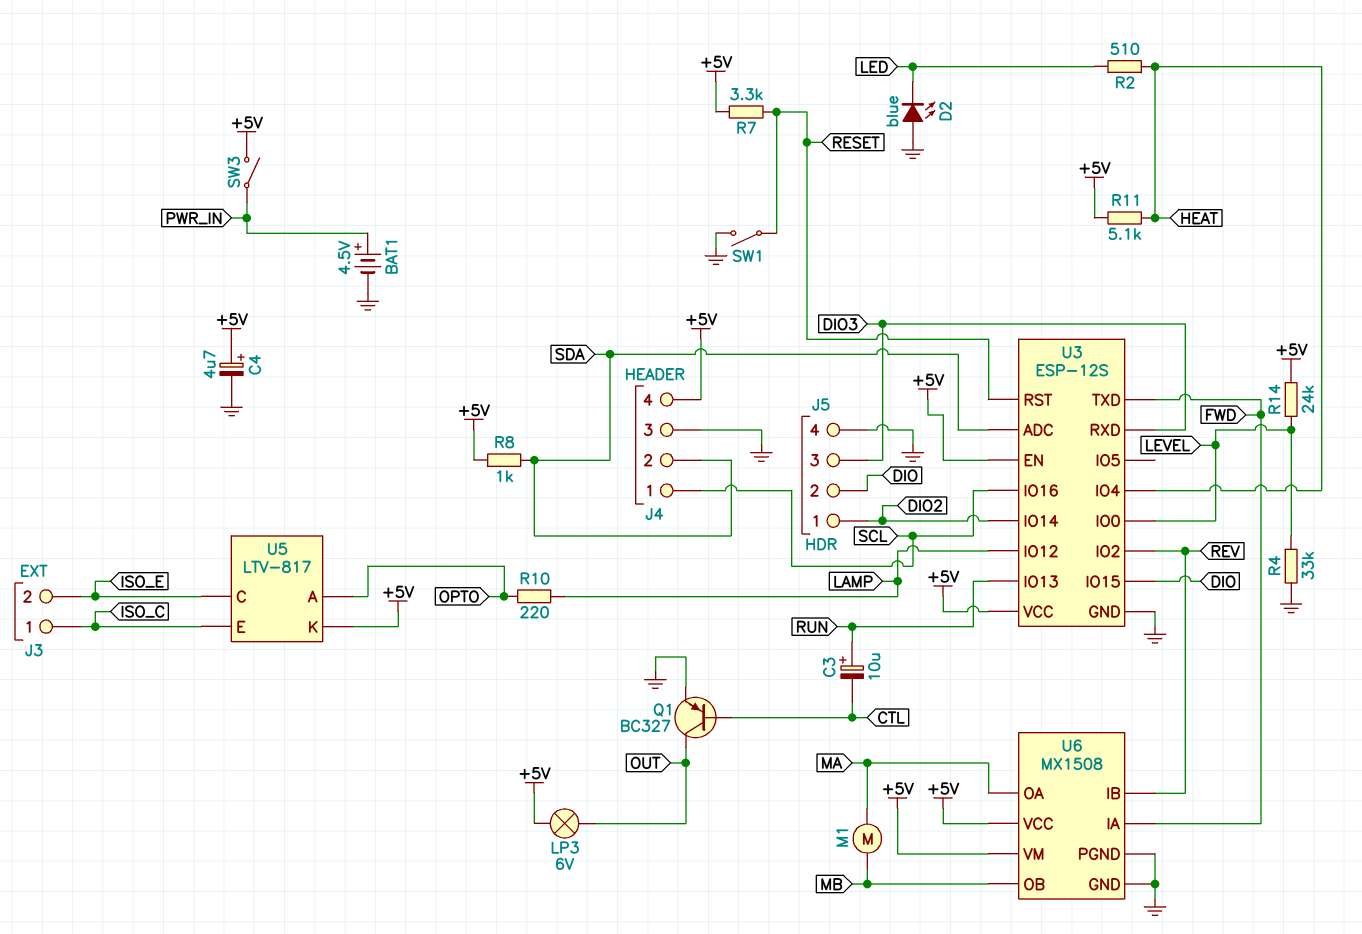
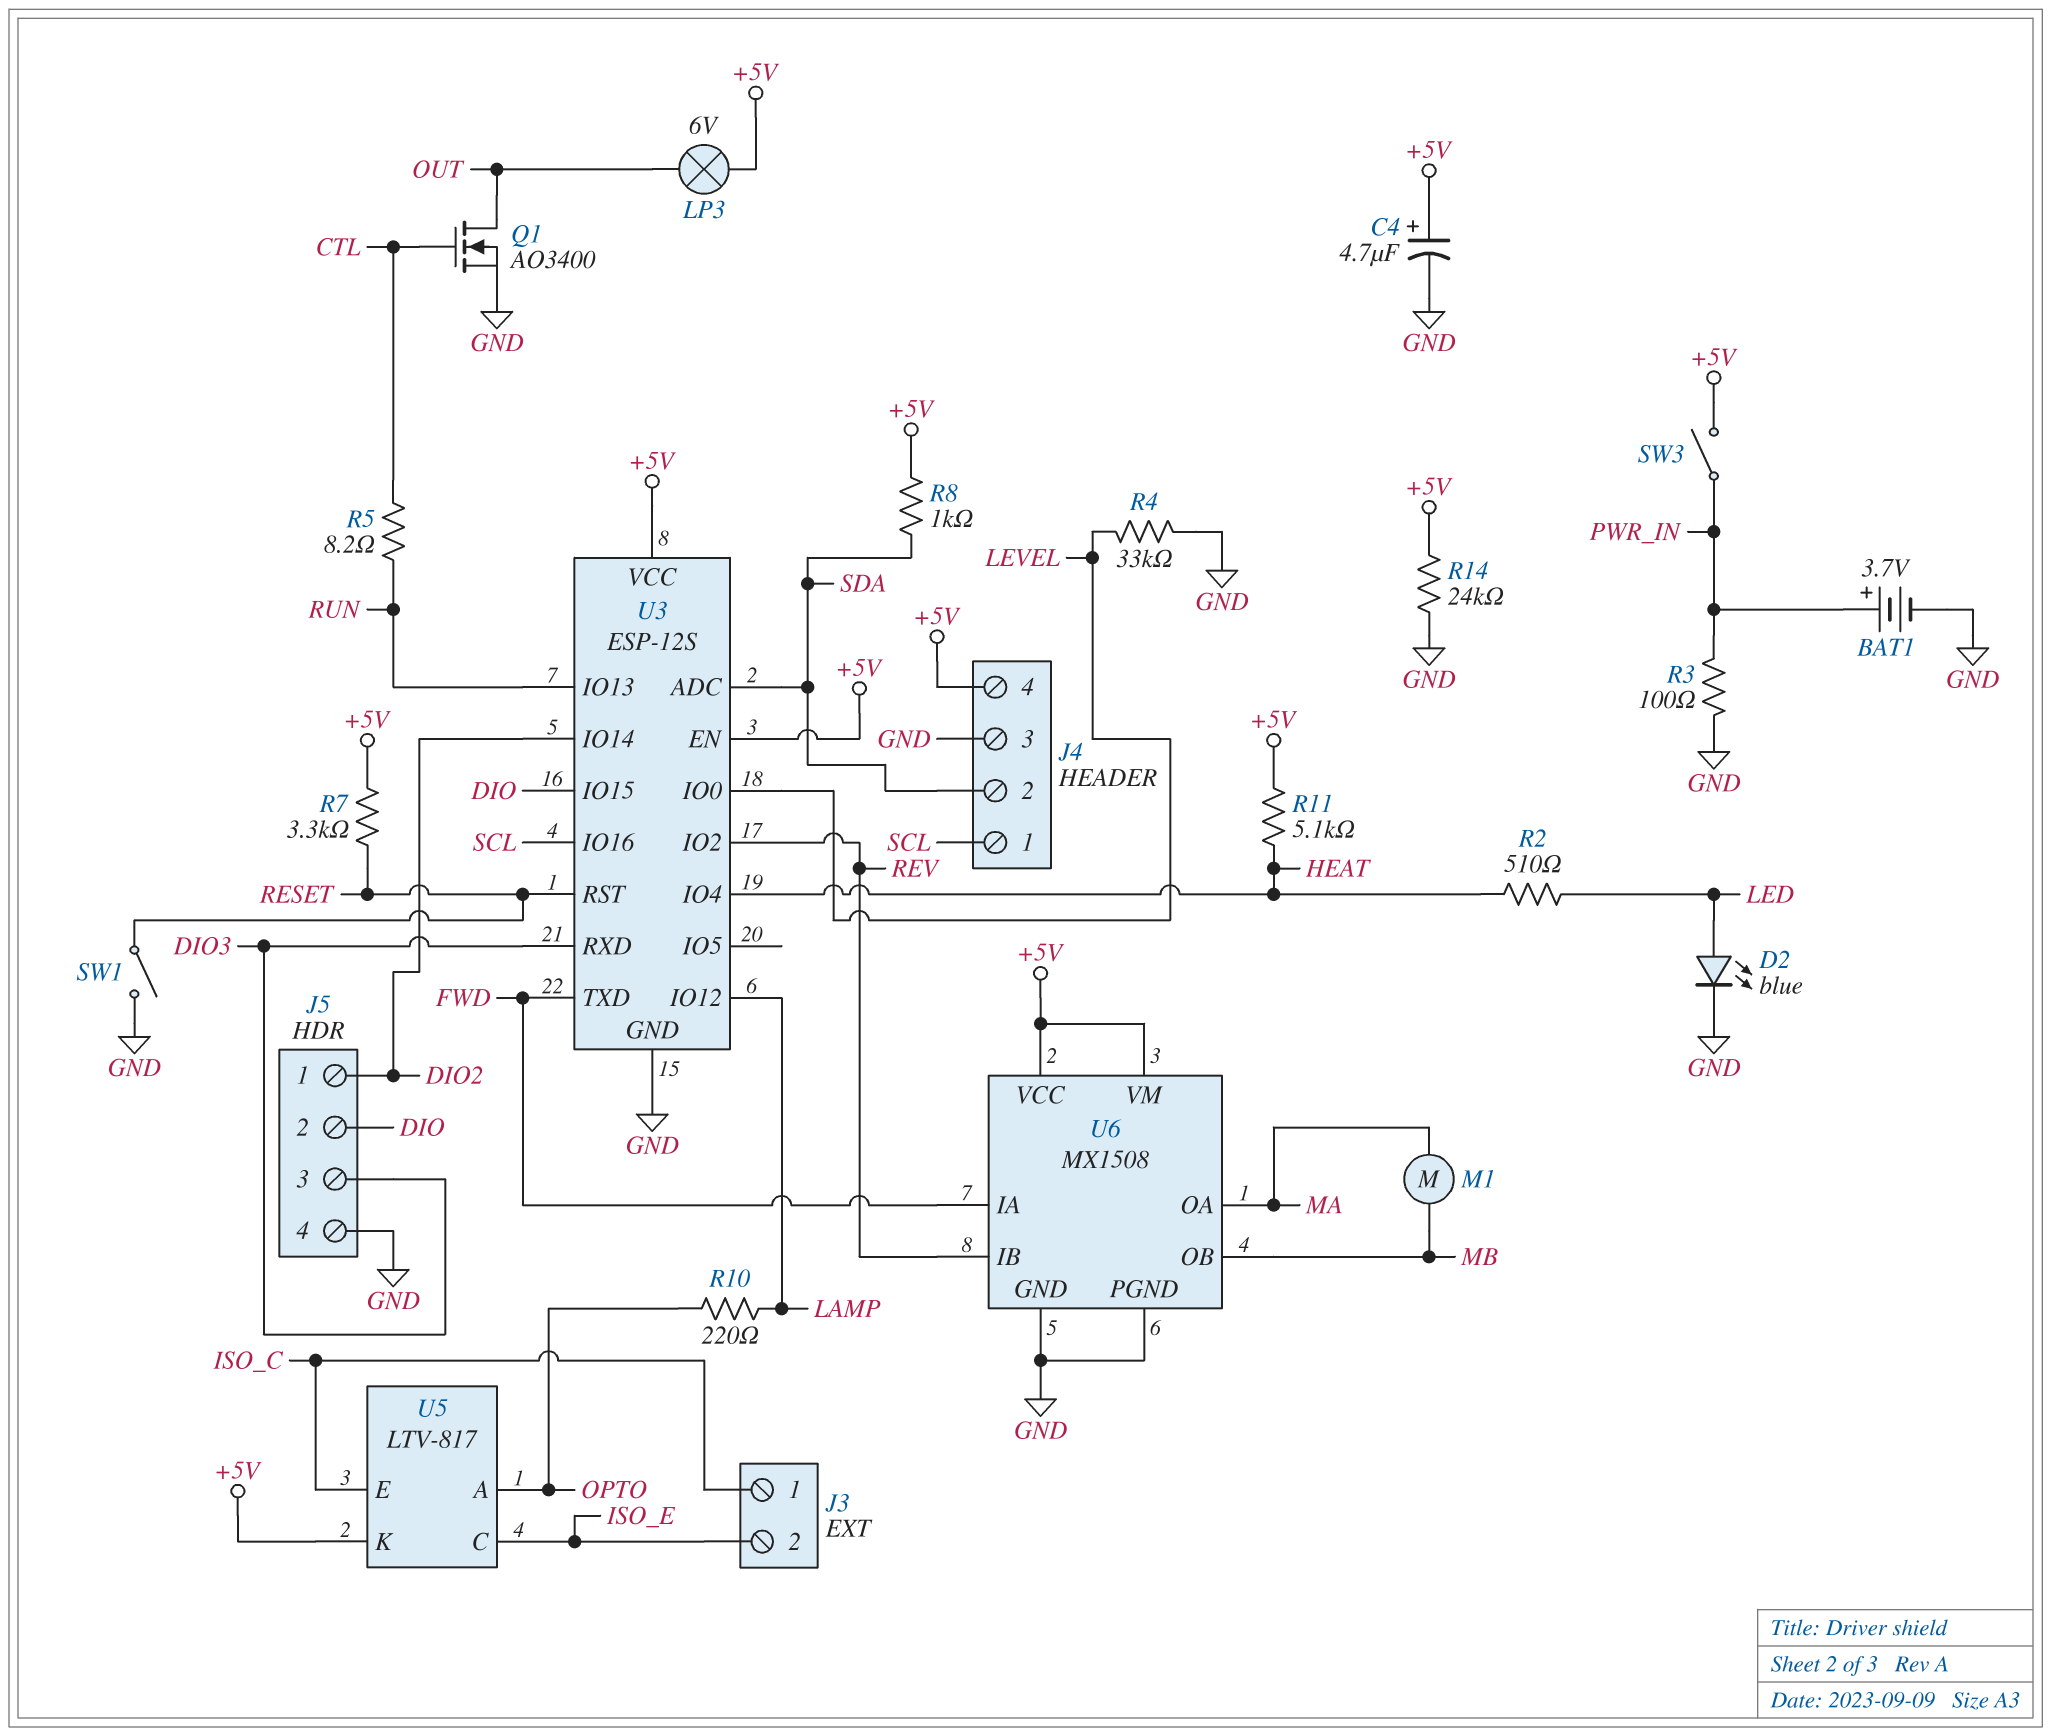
BAT1: 4.5V (plus PWR_IN, minus GND) -> 3.7V (plus PWR_IN, minus GND)
C3: 10uF (plus RUN, minus CTL) -> none
D2: LED blue (A GND, K LED) -> LED blue (A LED, K GND)
Q1: PNP BC327 (B CTL, C OUT, E GND) -> NMOS AO3400 (G CTL, D OUT, S GND)
R3: none -> 100 (GND, PWR_IN)
R5: none -> 8.2 (CTL, RUN)
R14: 24k (+5V, LEVEL) -> 24k (+5V, GND)

